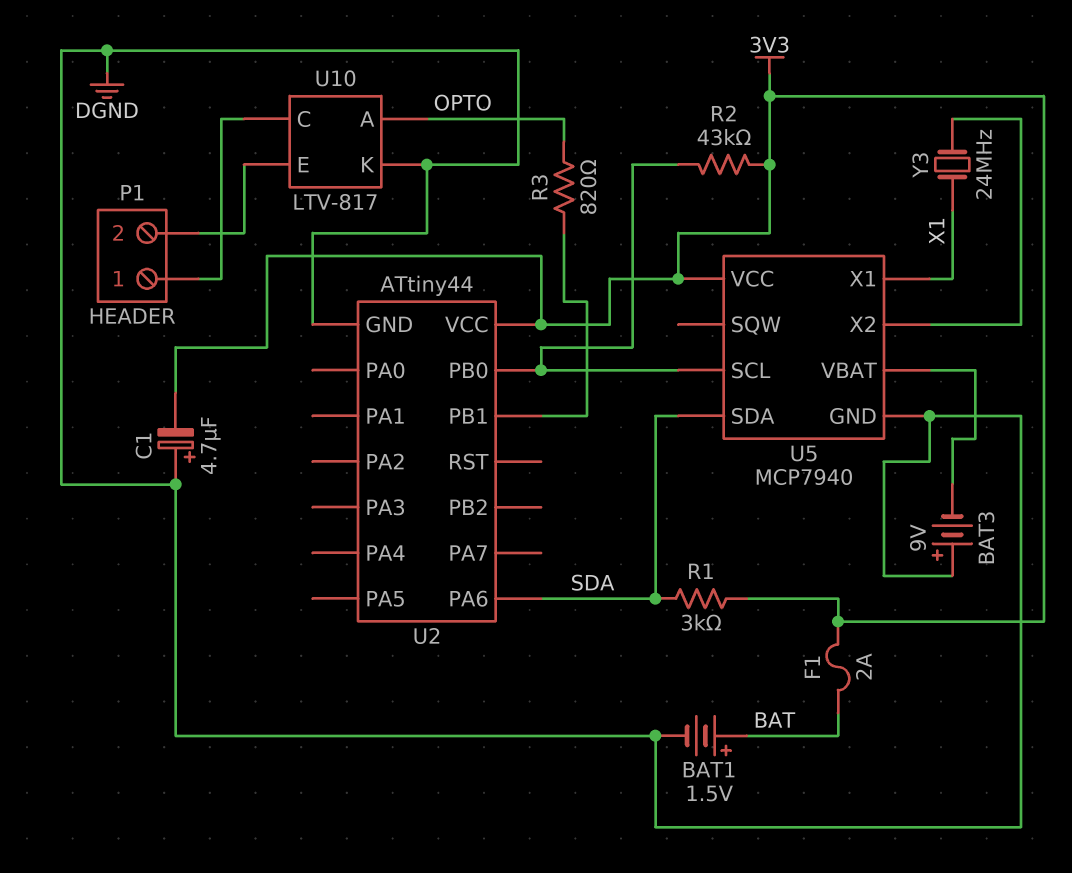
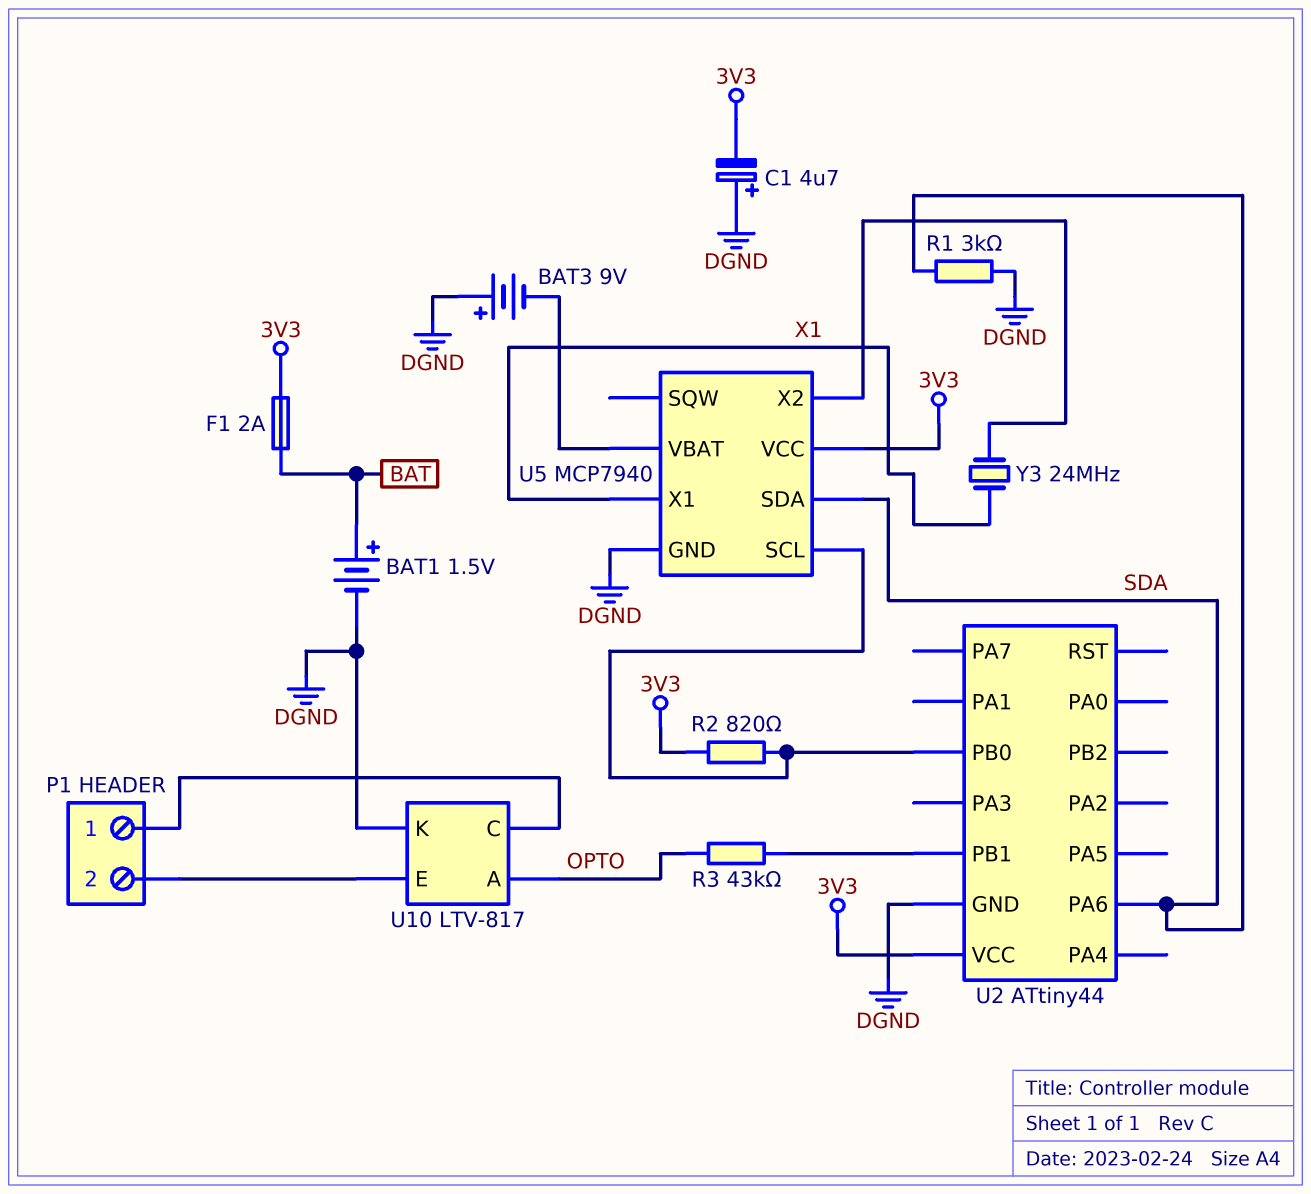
R1: 3k (3V3, SDA) -> 3k (DGND, SDA)
R2: 43k (3V3, U2/PB0) -> 820 (3V3, U2/PB0)
R3: 820 (OPTO, U2/PB1) -> 43k (OPTO, U2/PB1)

